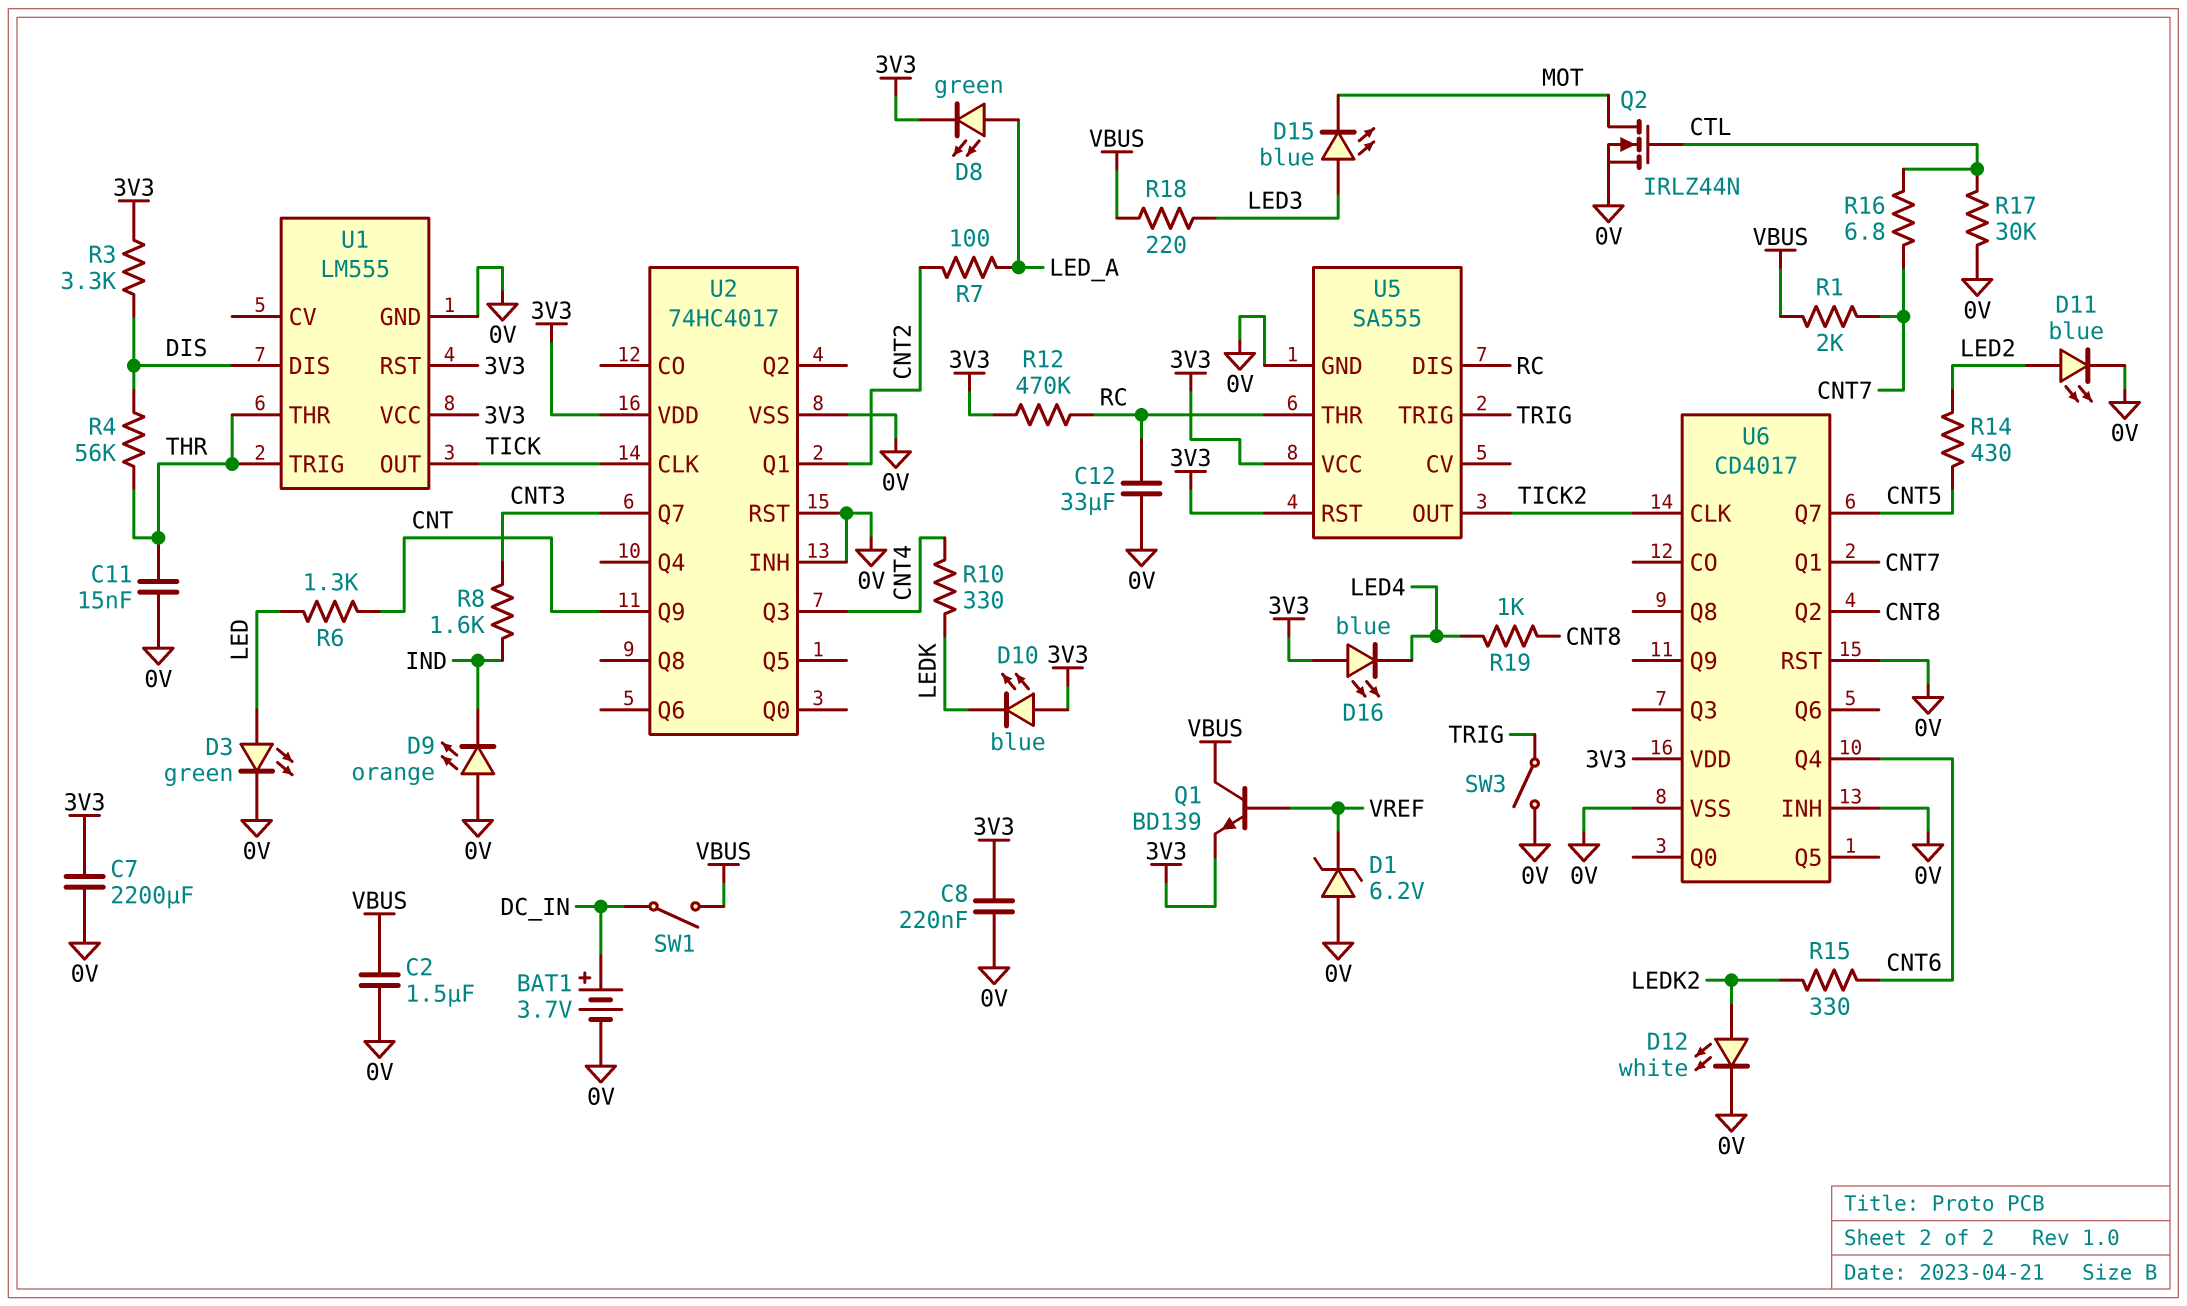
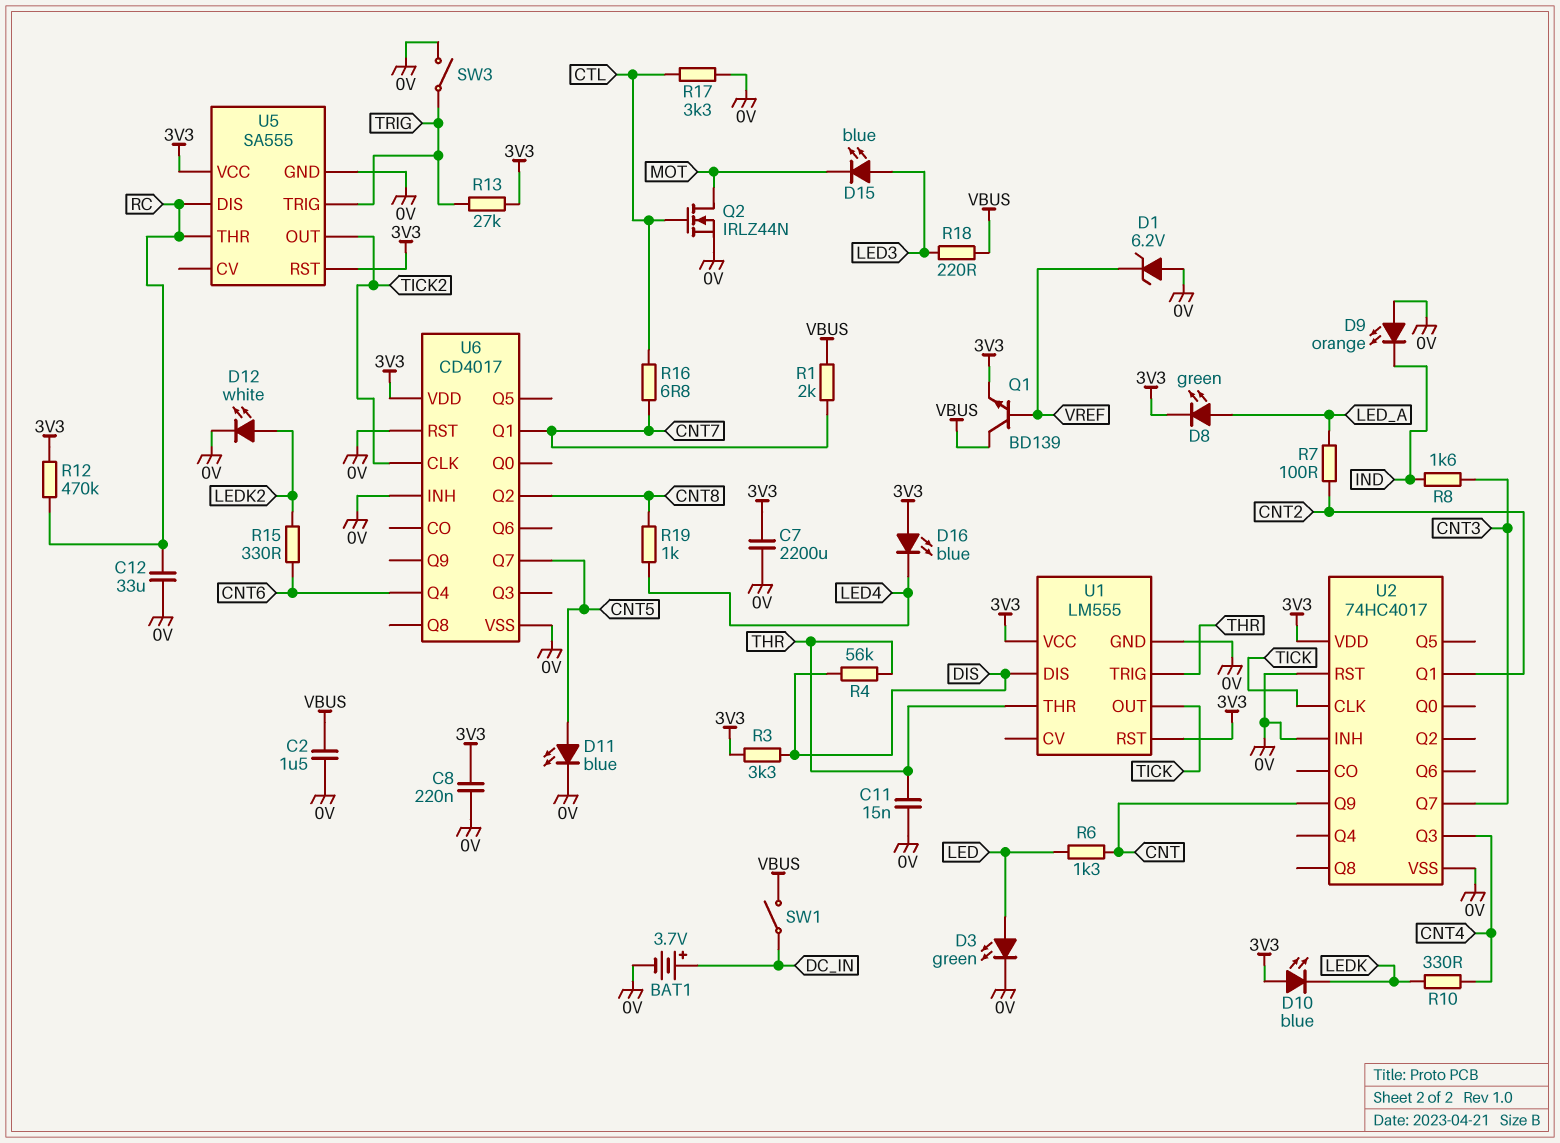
D11: LED blue (A LED2, K 0V) -> LED blue (A CNT5, K 0V)
R13: none -> 27k (3V3, TRIG)
R14: 430 (CNT5, LED2) -> none
R17: 30k (0V, CTL) -> 3.3k (0V, CTL)

